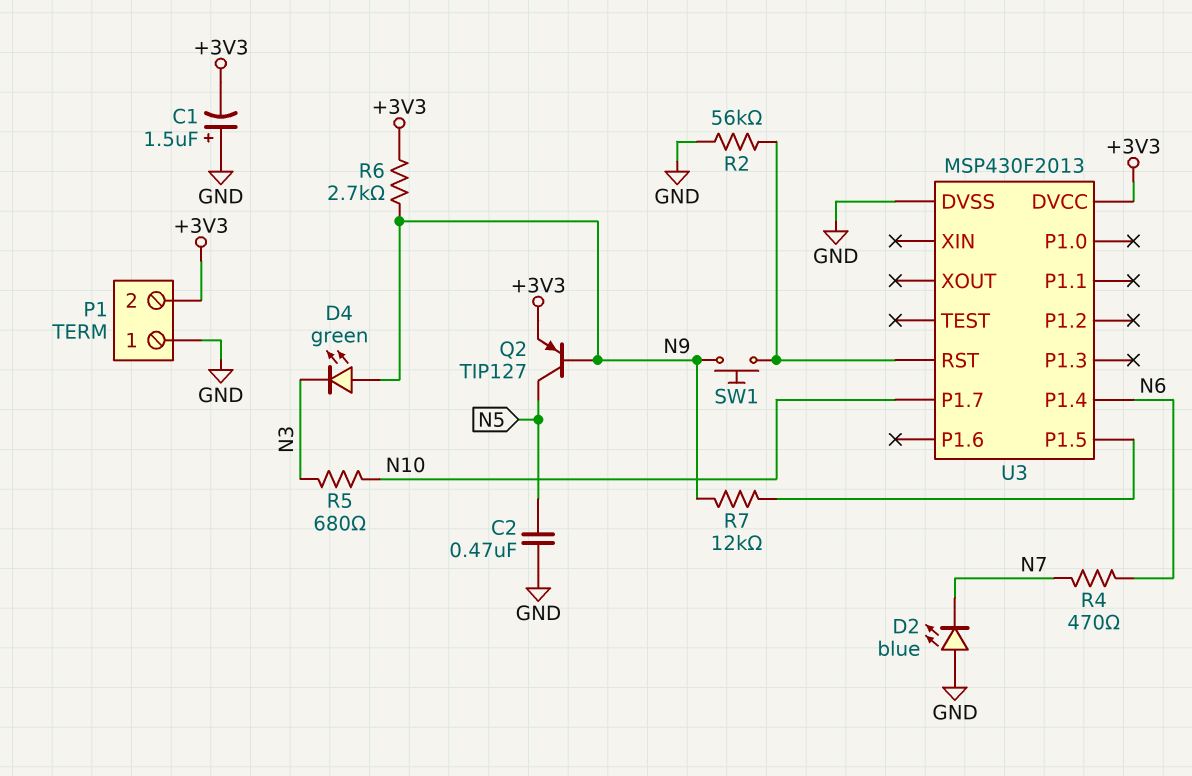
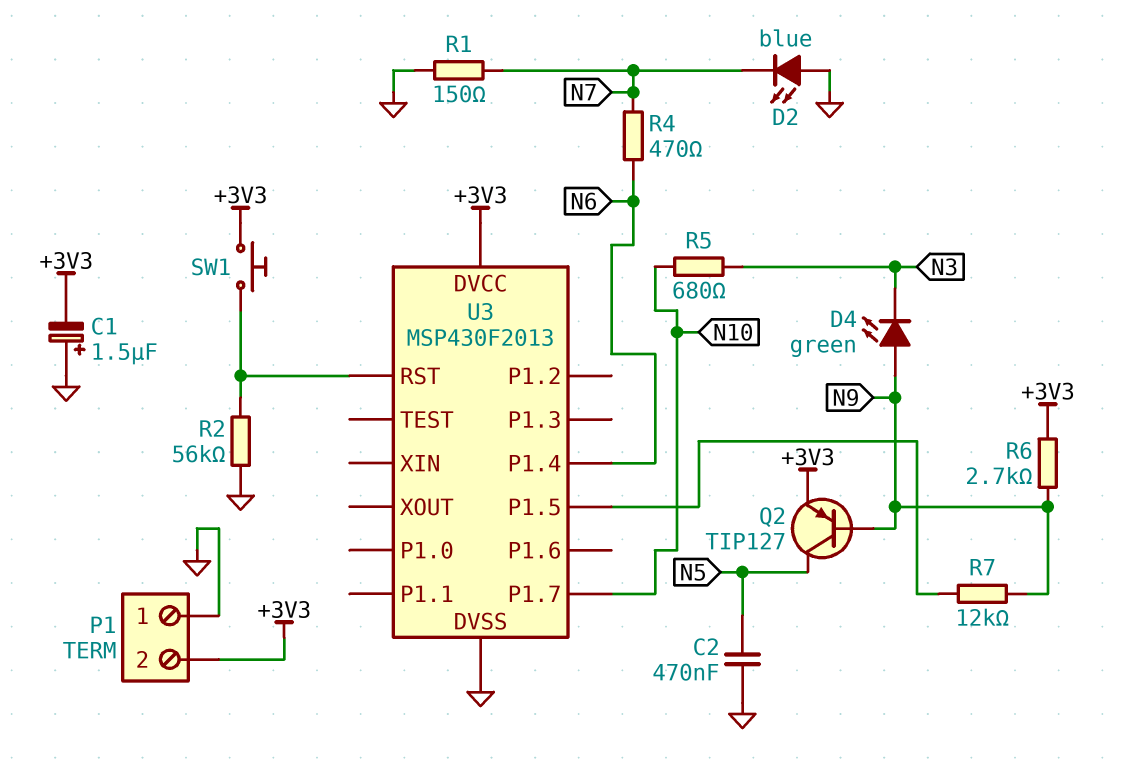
R1: none -> 150 (GND, N7)
SW1: button (N9, U3/RST) -> button (+3V3, U3/RST)

